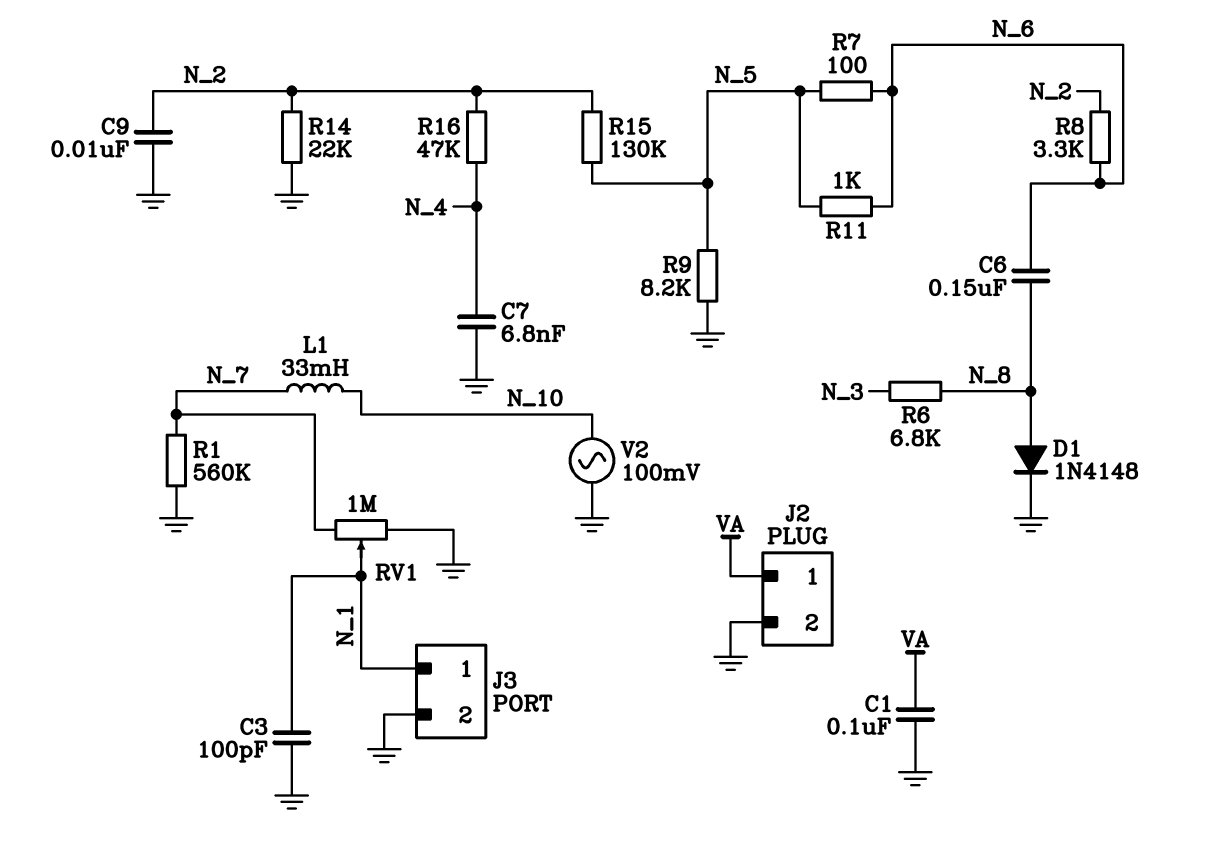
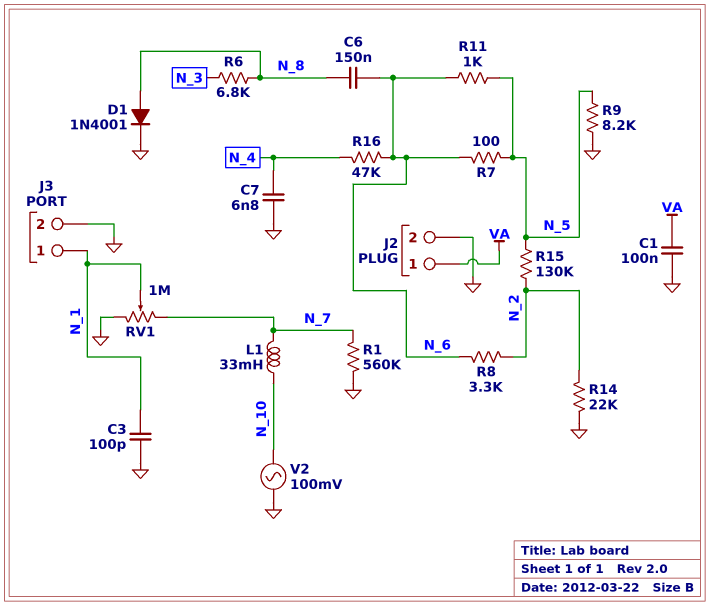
C9: 10nF (GND, N_2) -> none
D1: diode 1N4148 (A N_8, K GND) -> diode 1N4001 (A N_8, K GND)
R16: 47k (N_2, N_4) -> 47k (N_4, N_6)

